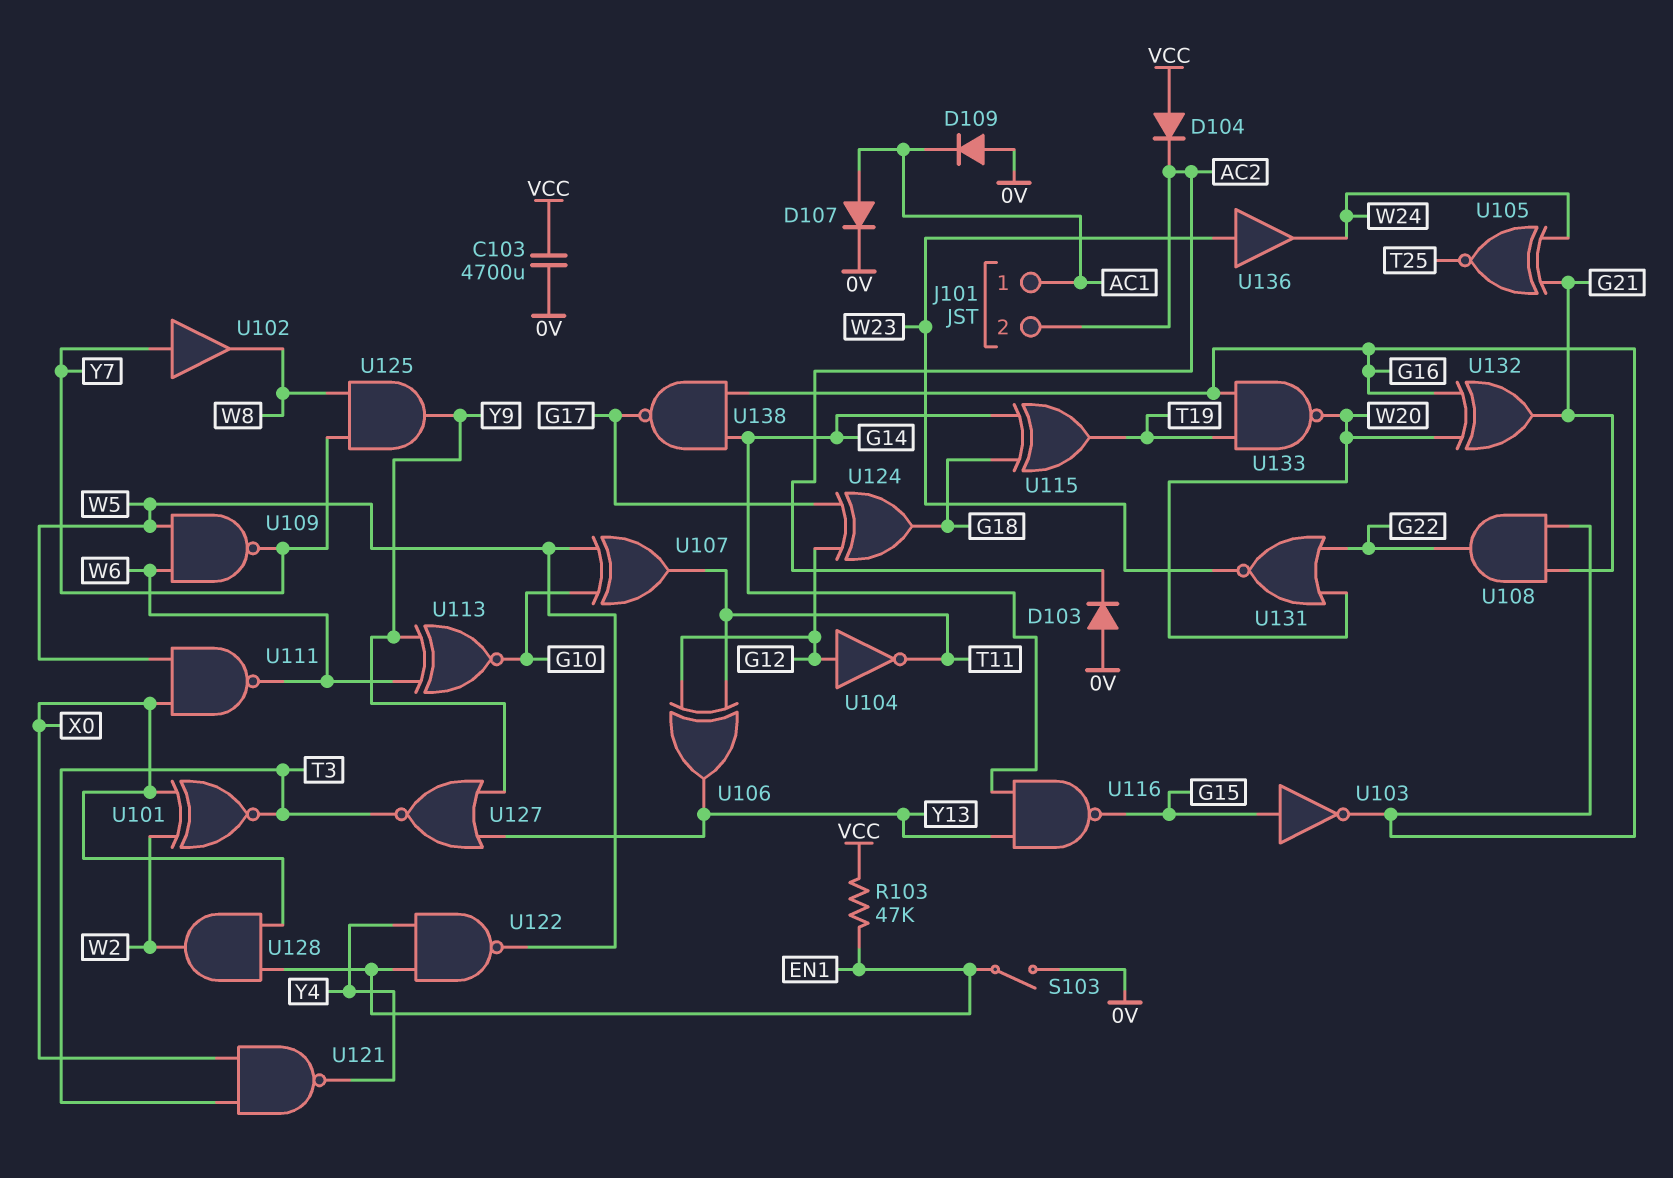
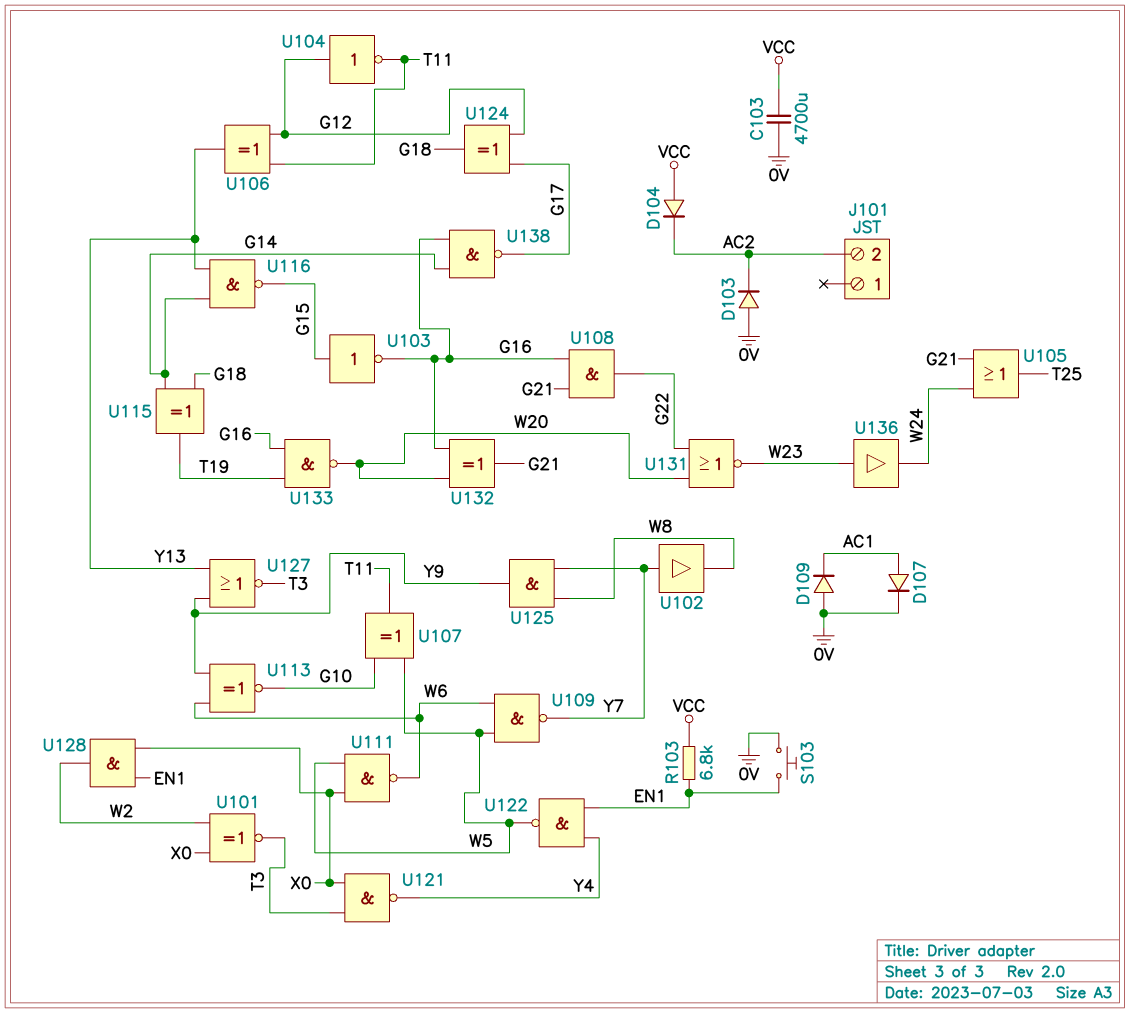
J101 pin 1: AC1 -> none
R103: 47k (EN1, VCC) -> 6.8k (EN1, VCC)
S103: switch (0V, EN1) -> button (0V, EN1)
U105: XNOR (in G21, in W24, out T25) -> OR (in G21, in W24, out T25)

